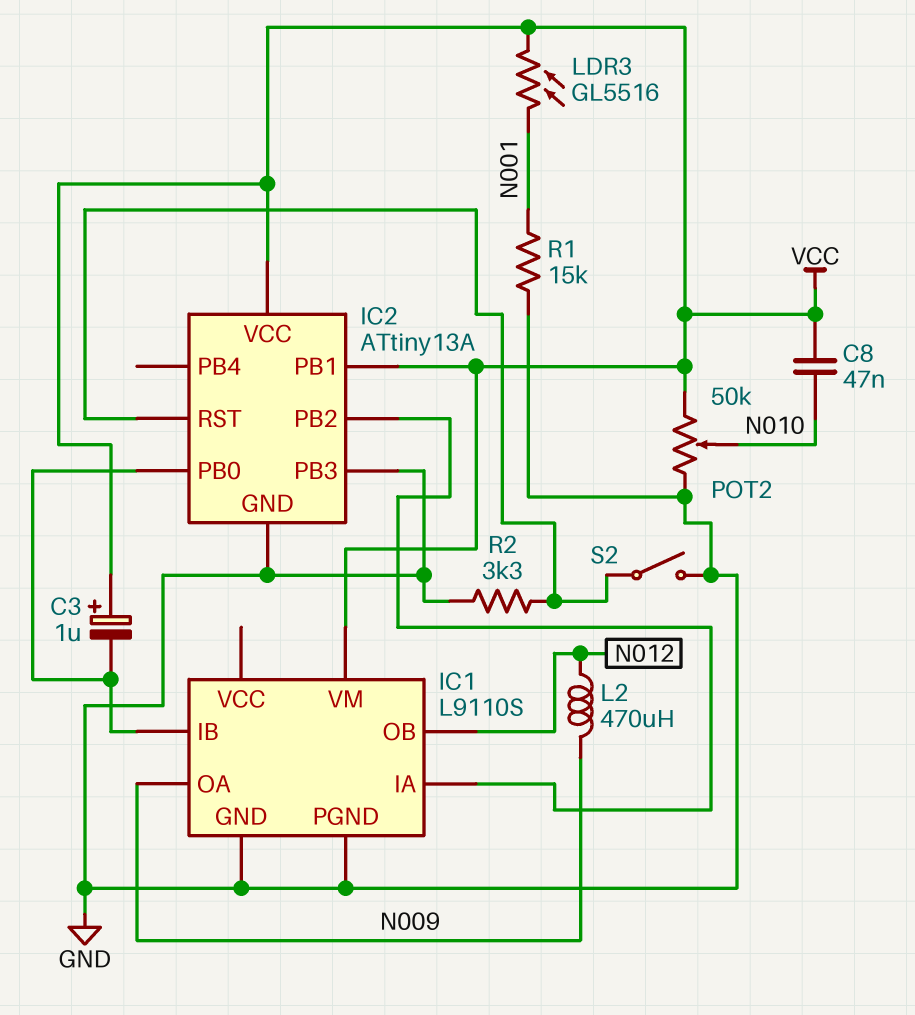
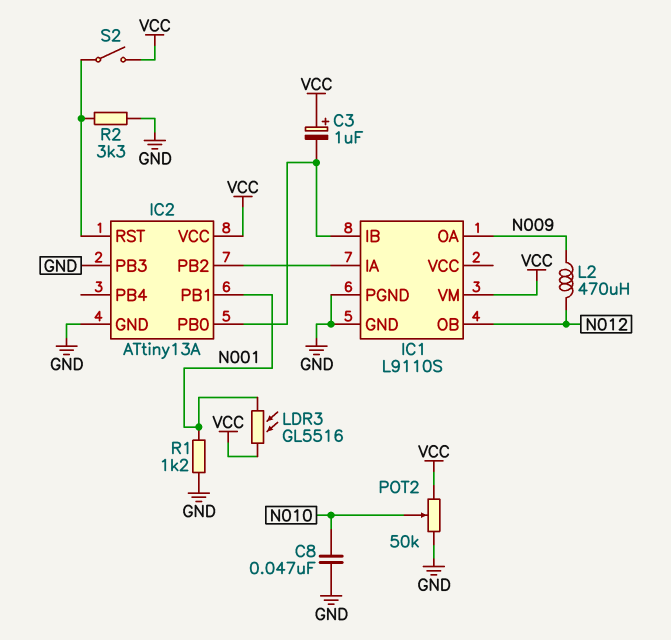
C8: 47nF (N010, VCC) -> 47nF (GND, N010)
IC2 pin PB1: VCC -> N001
R1: 15k (GND, N001) -> 1.2k (GND, N001)
S2: switch (GND, IC2/RST) -> switch (IC2/RST, VCC)

